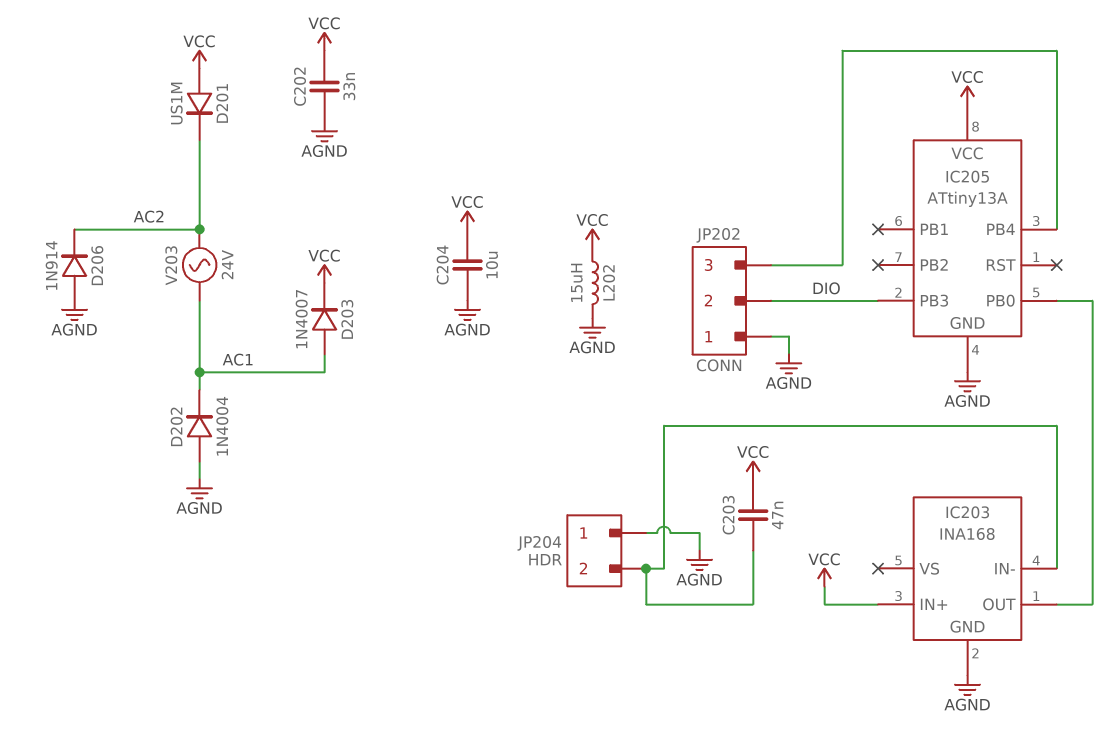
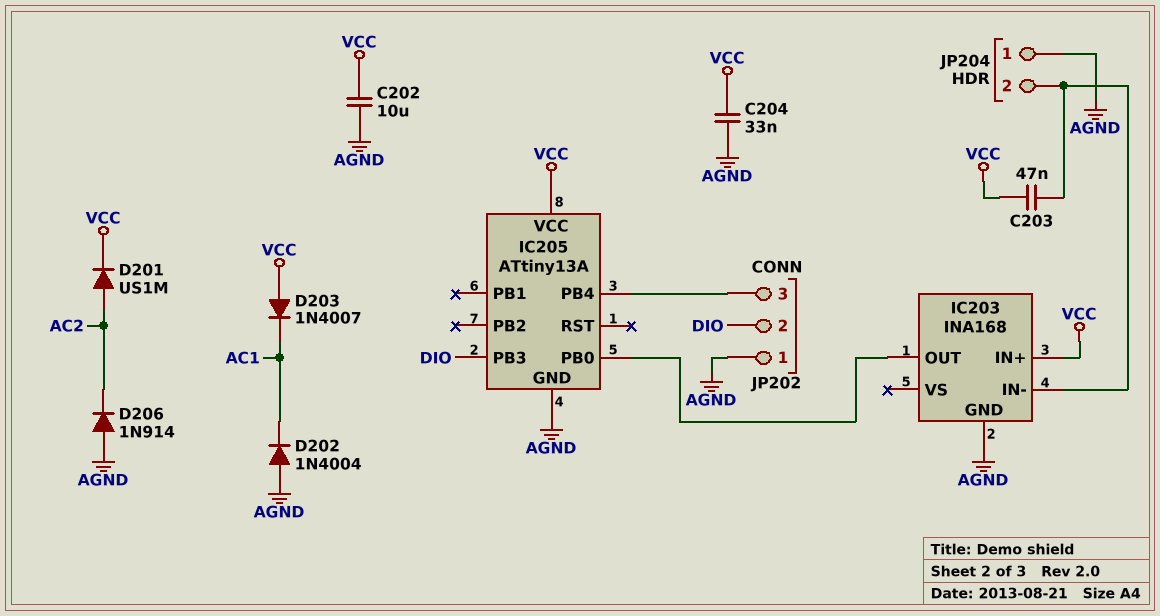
C202: 33nF (AGND, VCC) -> 10uF (AGND, VCC)
C204: 10uF (AGND, VCC) -> 33nF (AGND, VCC)
D201: diode US1M (A VCC, K AC2) -> diode US1M (A AC2, K VCC)
D203: diode 1N4007 (A AC1, K VCC) -> diode 1N4007 (A VCC, K AC1)
L202: 15uH (AGND, VCC) -> none
V203: AC 24V (AC1, AC2) -> none

